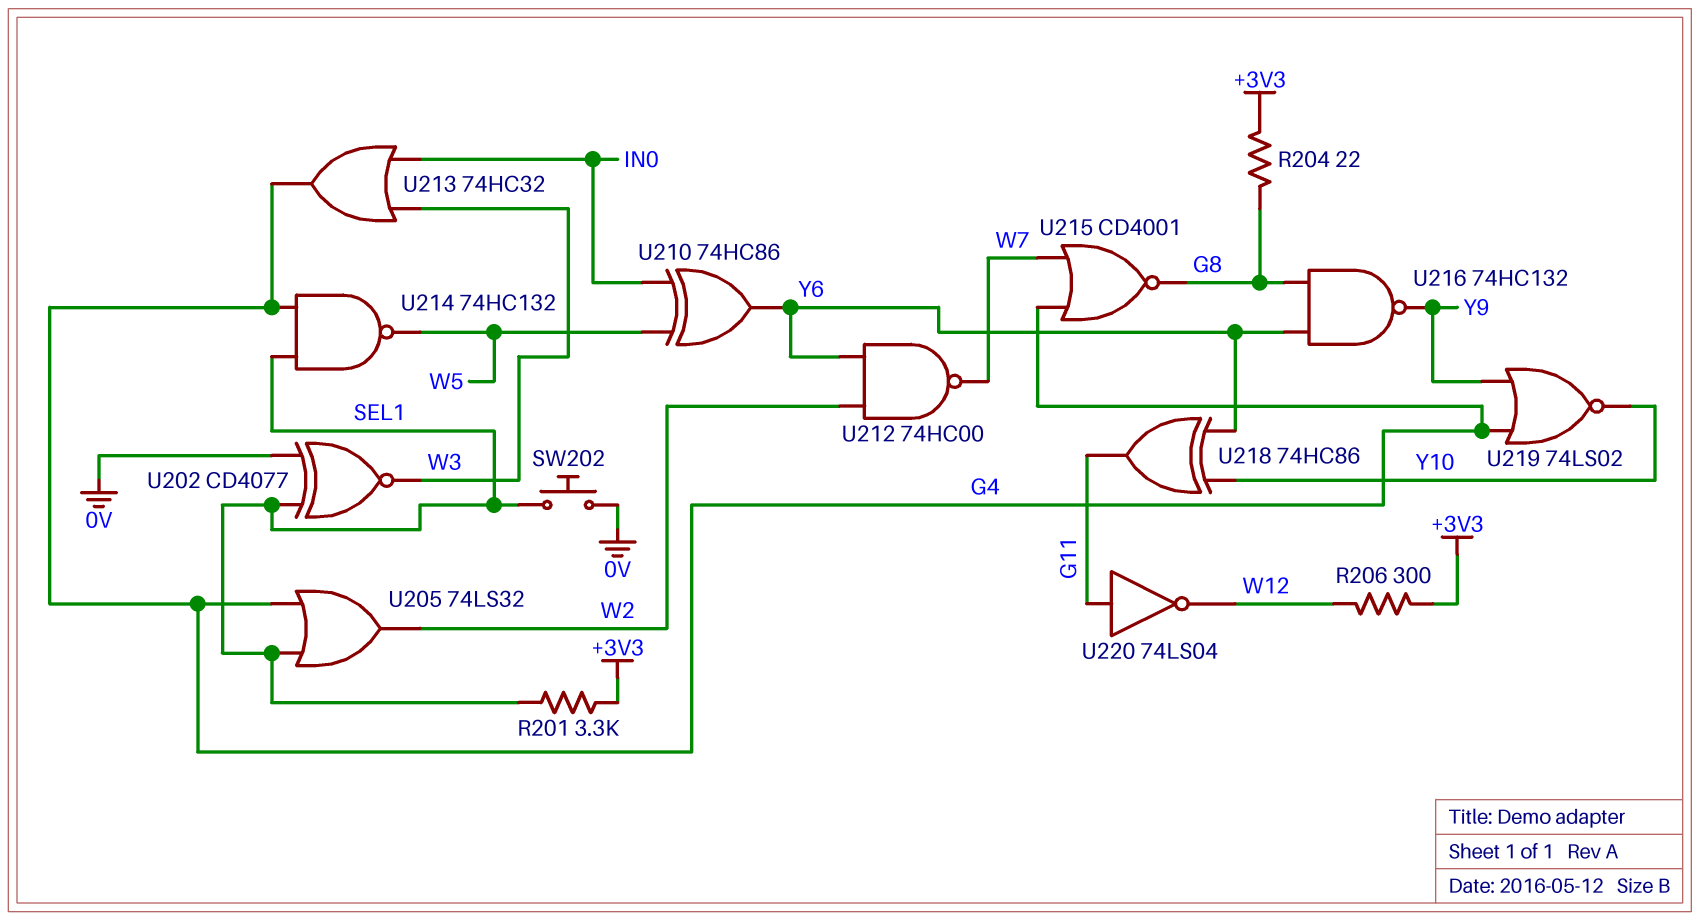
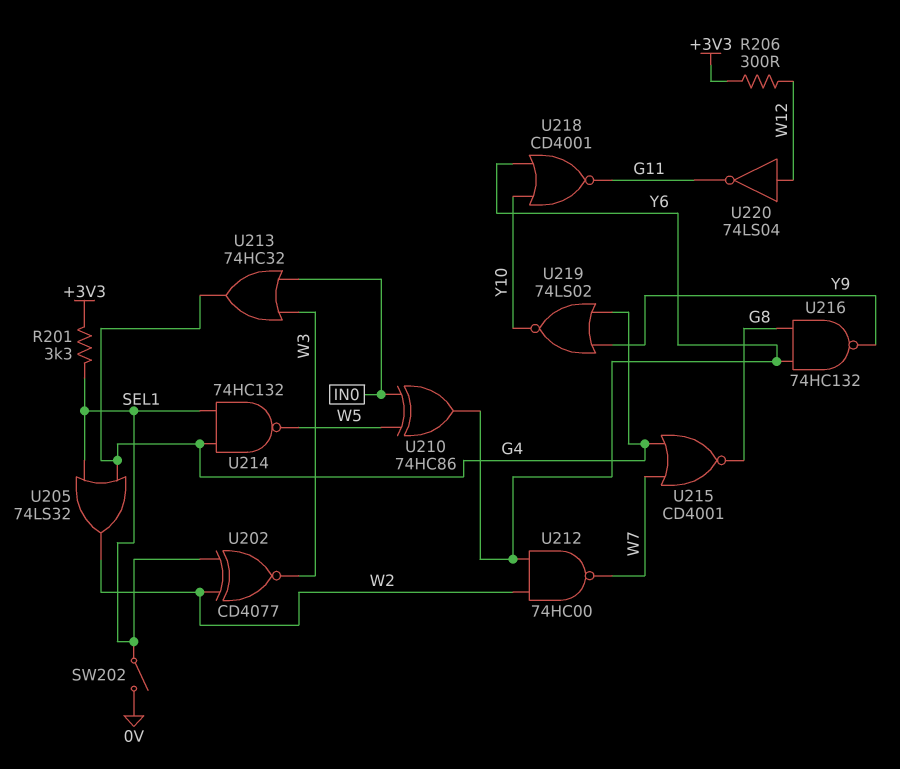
R204: 22 (+3V3, G8) -> none
SW202: button (0V, SEL1) -> switch (0V, SEL1)
U202: XNOR CD4077 (in 0V, in SEL1, out W3) -> XNOR CD4077 (in SEL1, in W2, out W3)
U218: XOR 74HC86 (in Y6, in Y10, out G11) -> NOR CD4001 (in Y6, in Y10, out G11)
U220: NOT 74LS04 (in G11, out W12) -> NOT 74LS04 (in W12, out G11)

